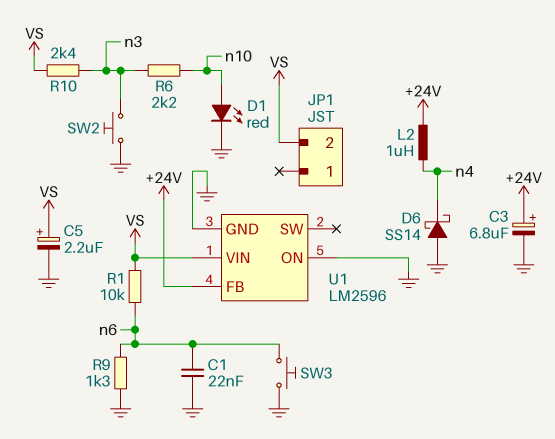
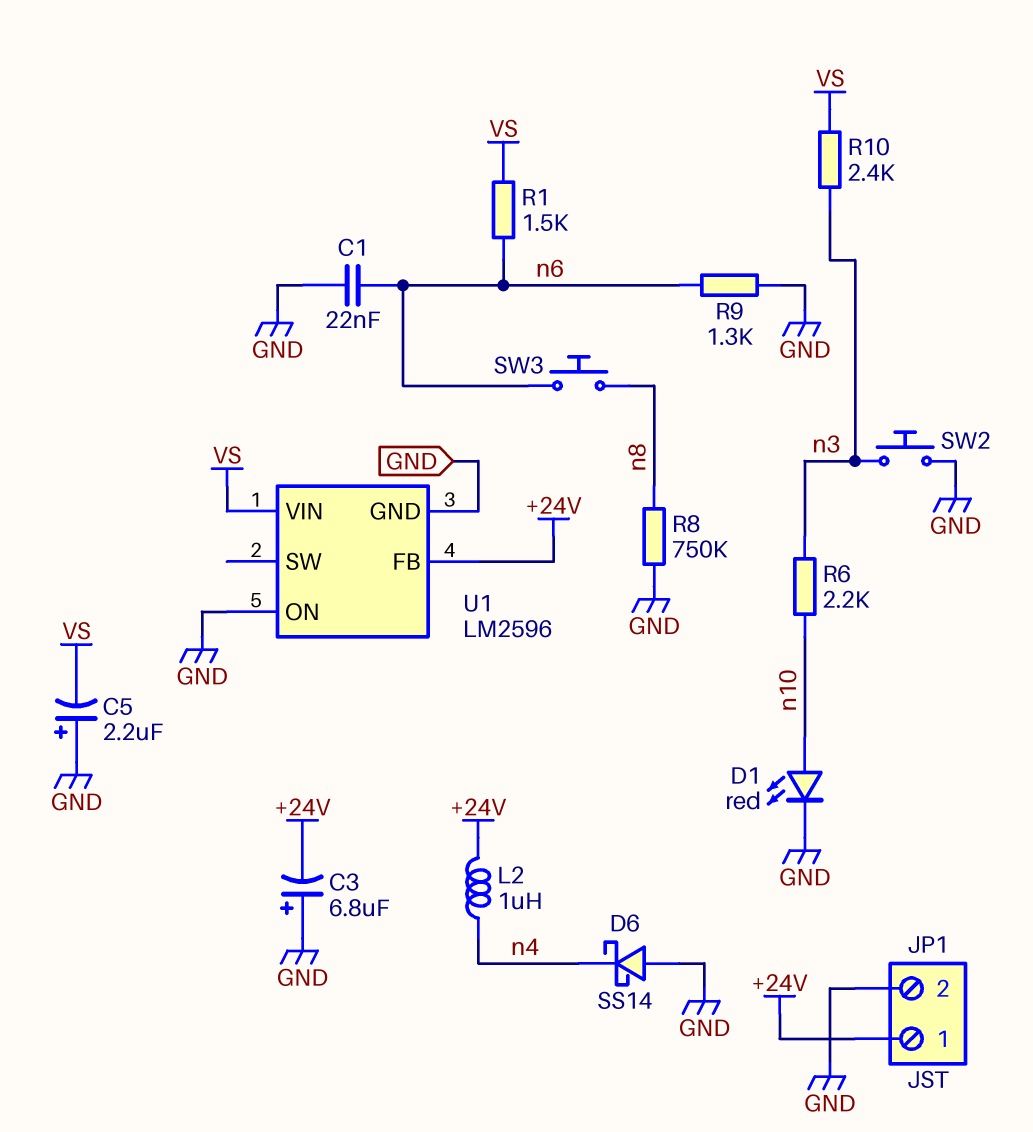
C3: 6.8uF (plus +24V, minus GND) -> 6.8uF (plus GND, minus +24V)
C5: 2.2uF (plus VS, minus GND) -> 2.2uF (plus GND, minus VS)
JP1 pin 1: none -> +24V
JP1 pin 2: VS -> GND
R1: 10k (VS, n6) -> 1.5k (VS, n6)
R8: none -> 750k (GND, n8)
SW3: button (GND, n6) -> button (n6, n8)

